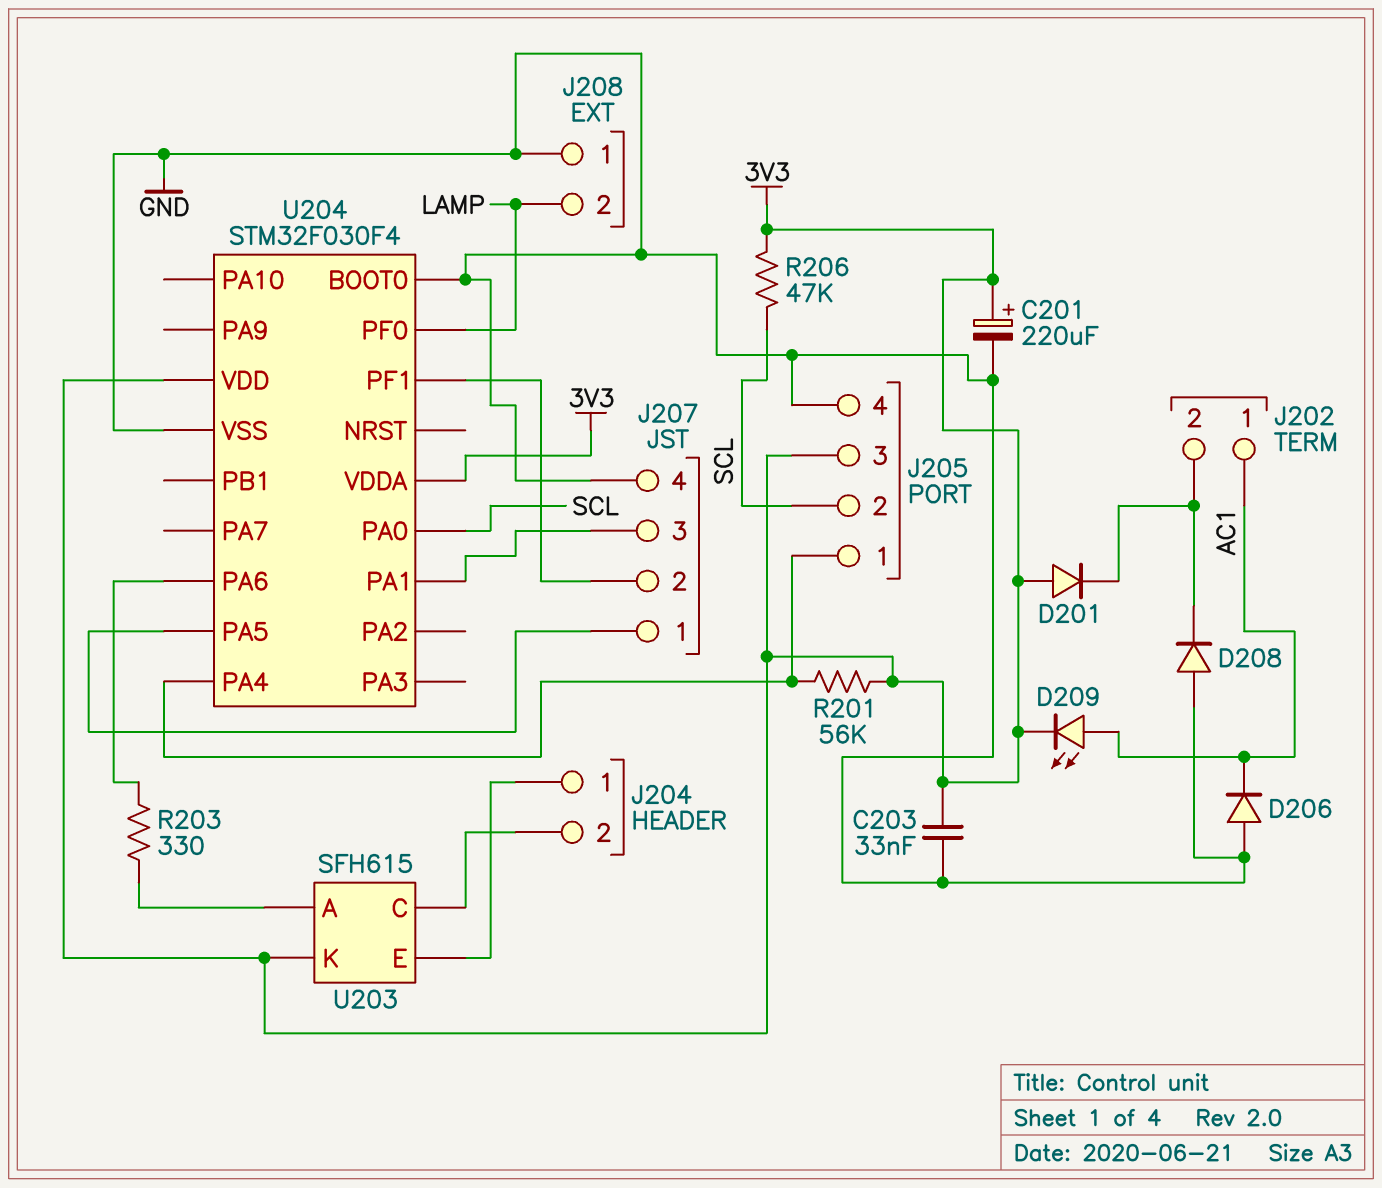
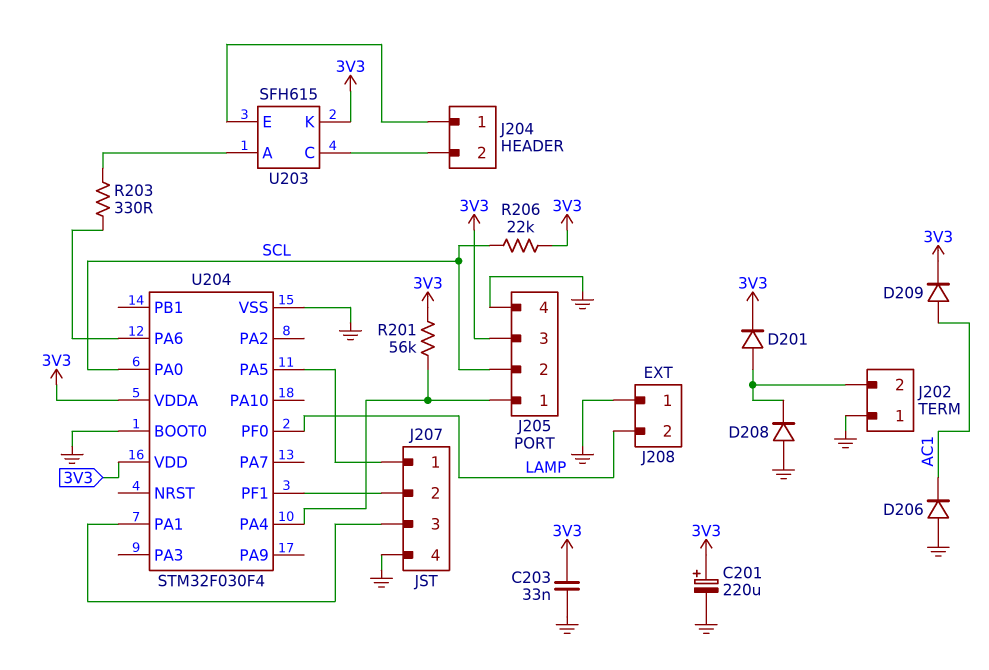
D201: diode (A 3V3, K J202/2) -> diode (A J202/2, K 3V3)
D209: LED (A AC1, K 3V3) -> diode (A AC1, K 3V3)
J202 pin 1: AC1 -> GND
R206: 47k (3V3, SCL) -> 22k (3V3, SCL)

